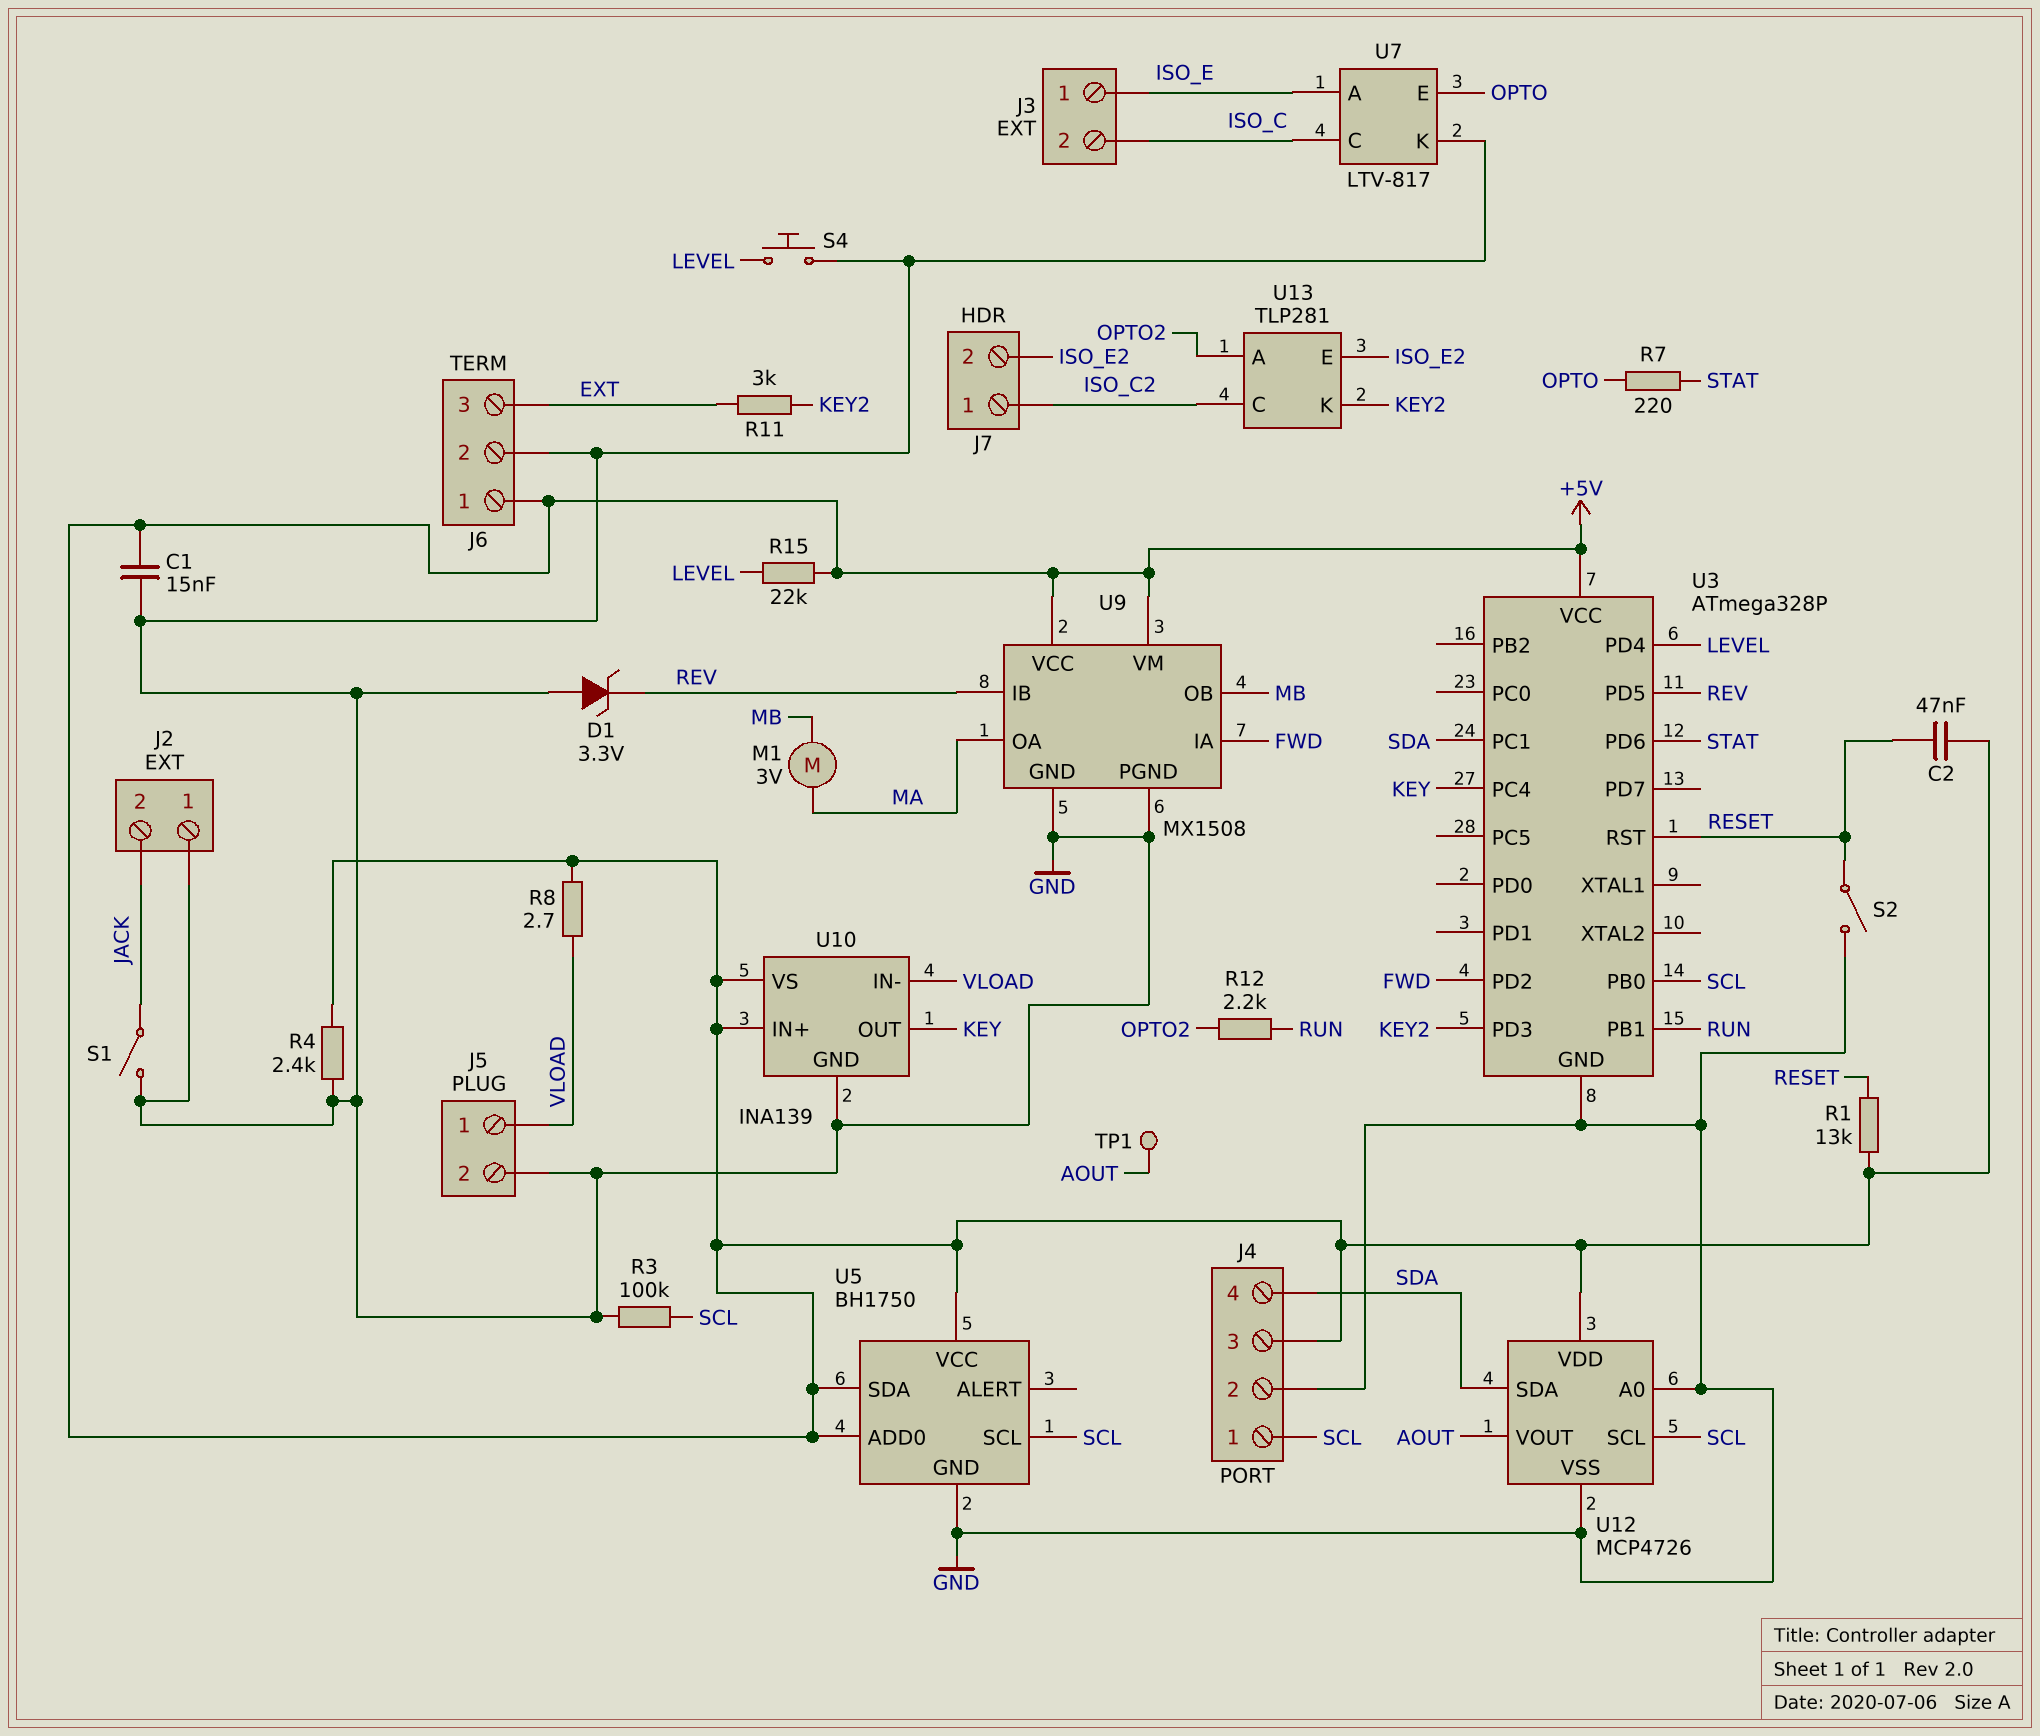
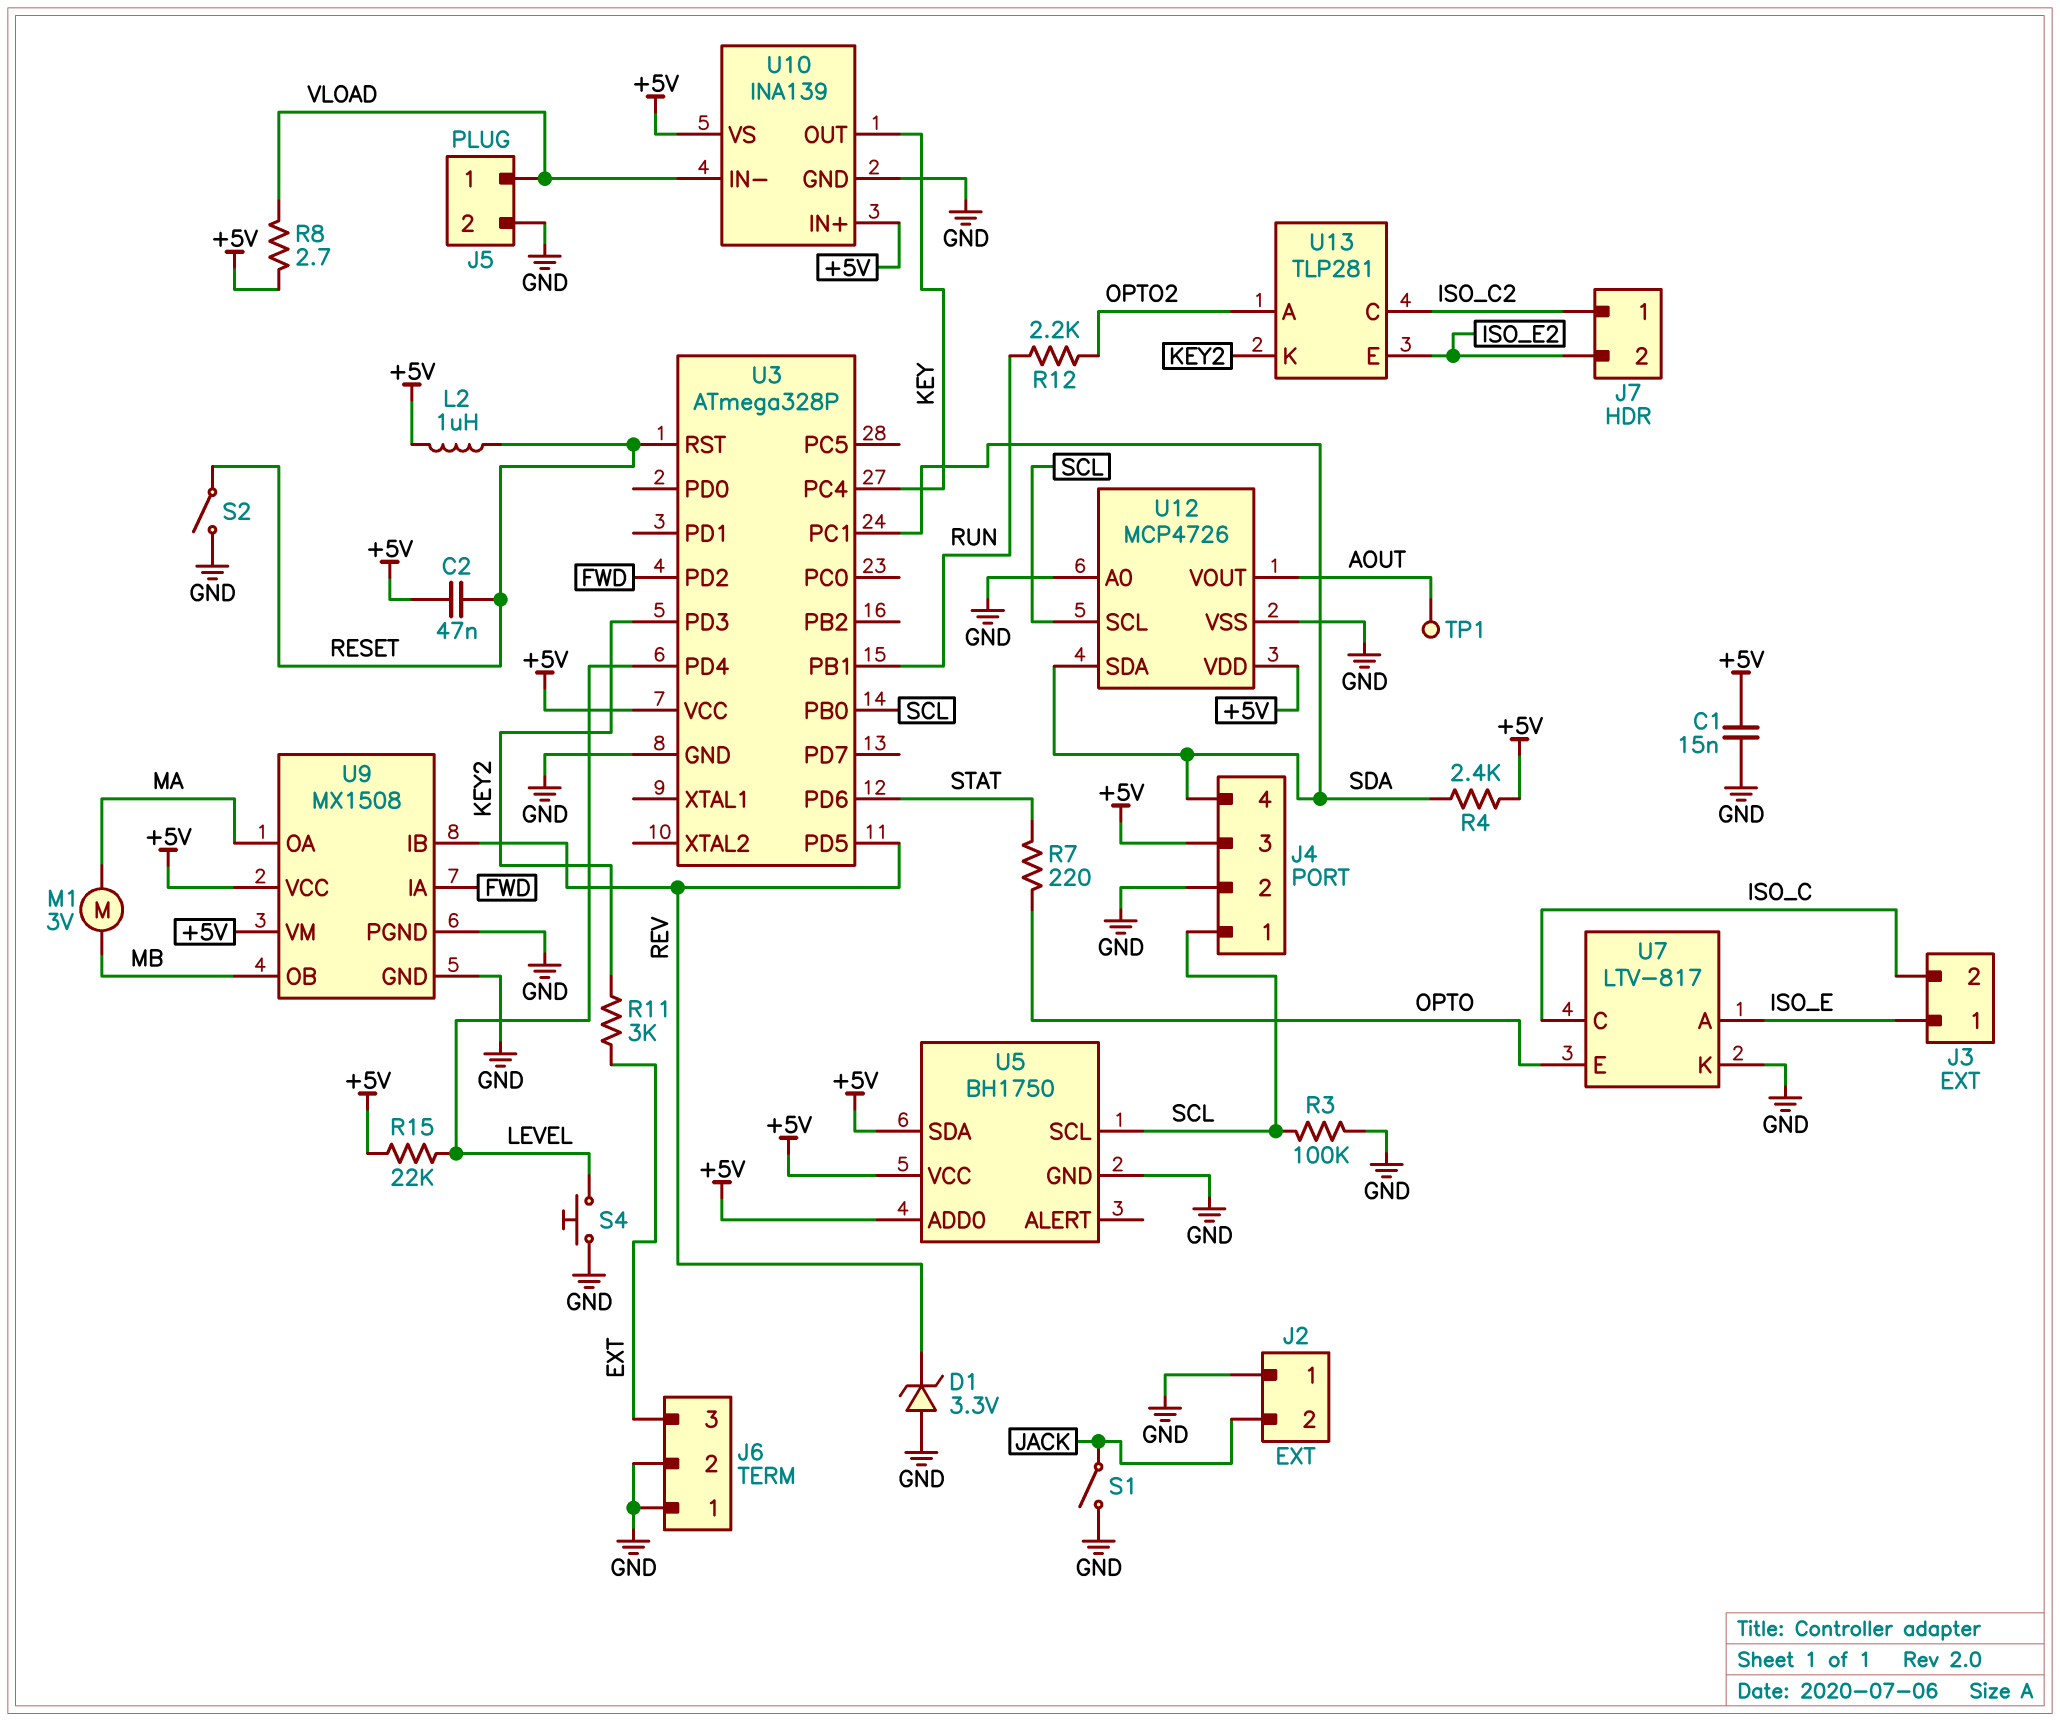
J6 pin 1: +5V -> GND
L2: none -> 1uH (+5V, RESET)
R1: 13k (+5V, RESET) -> none
R4: 2.4k (+5V, GND) -> 2.4k (+5V, SDA)

